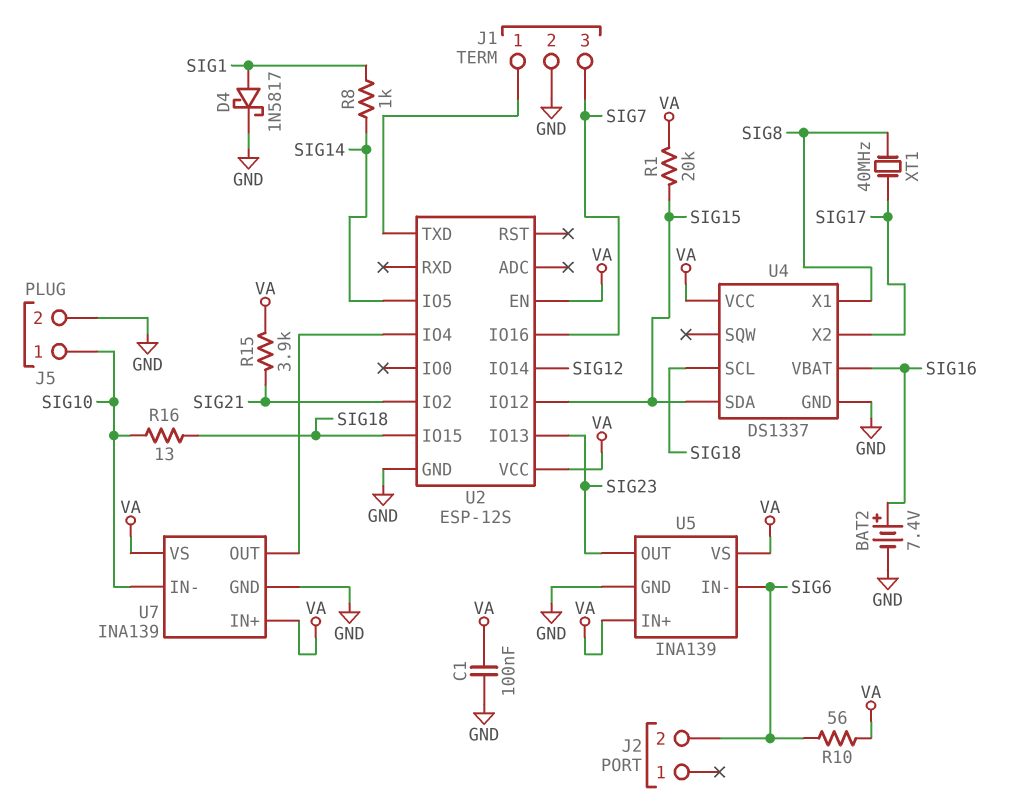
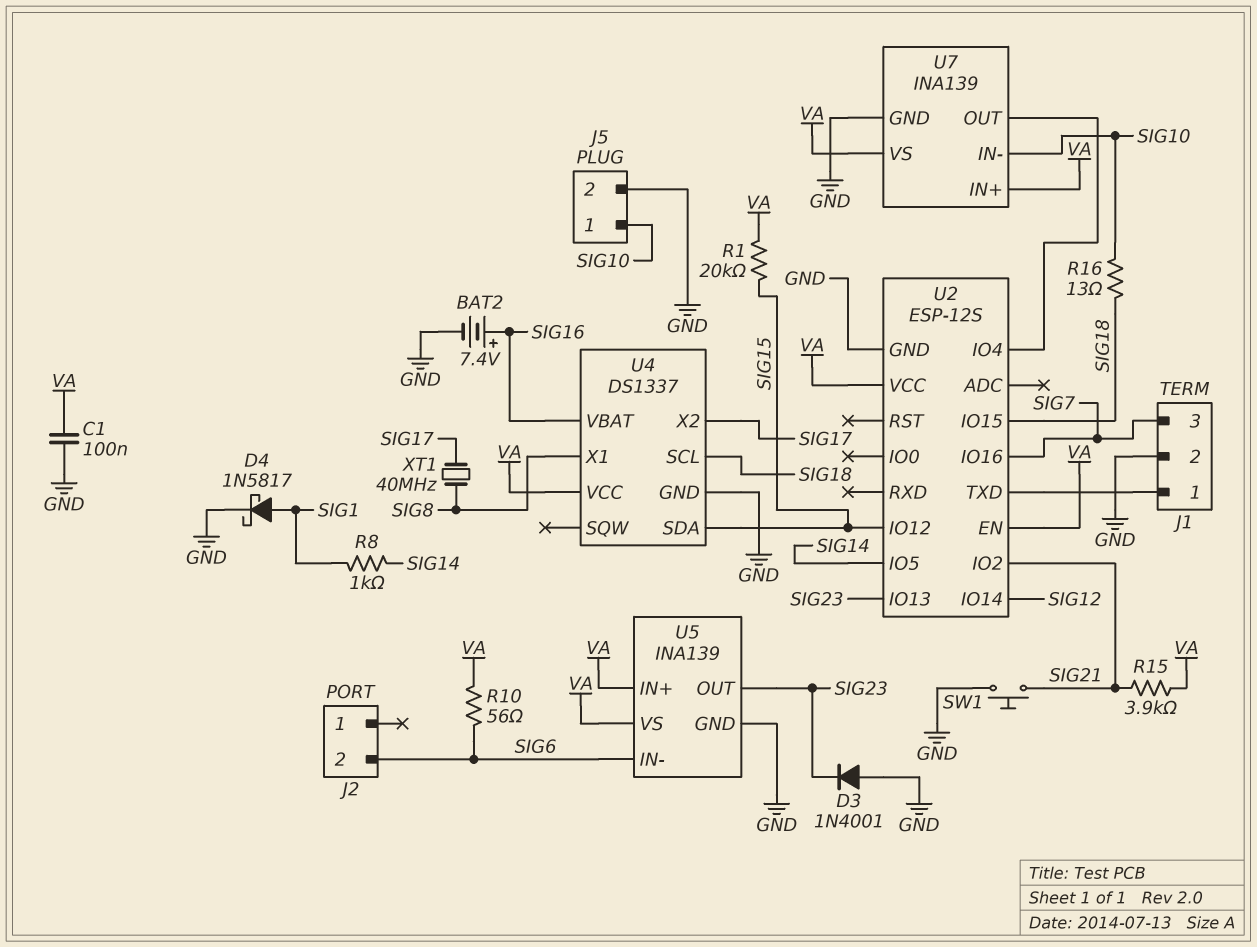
D3: none -> diode 1N4001 (A GND, K SIG23)
SW1: none -> button (GND, SIG21)

